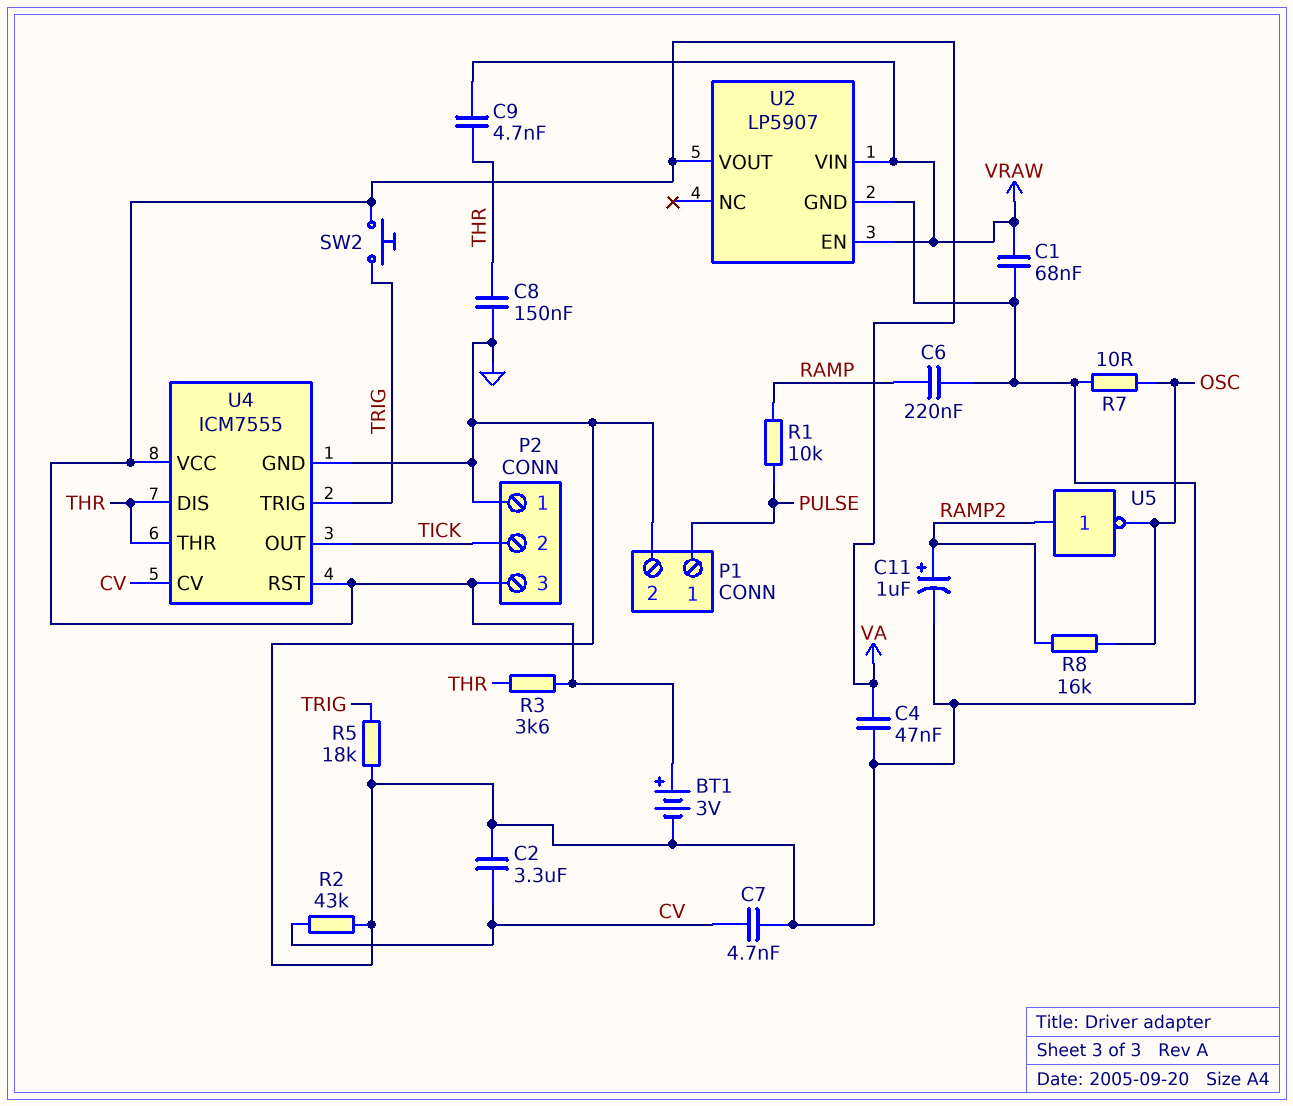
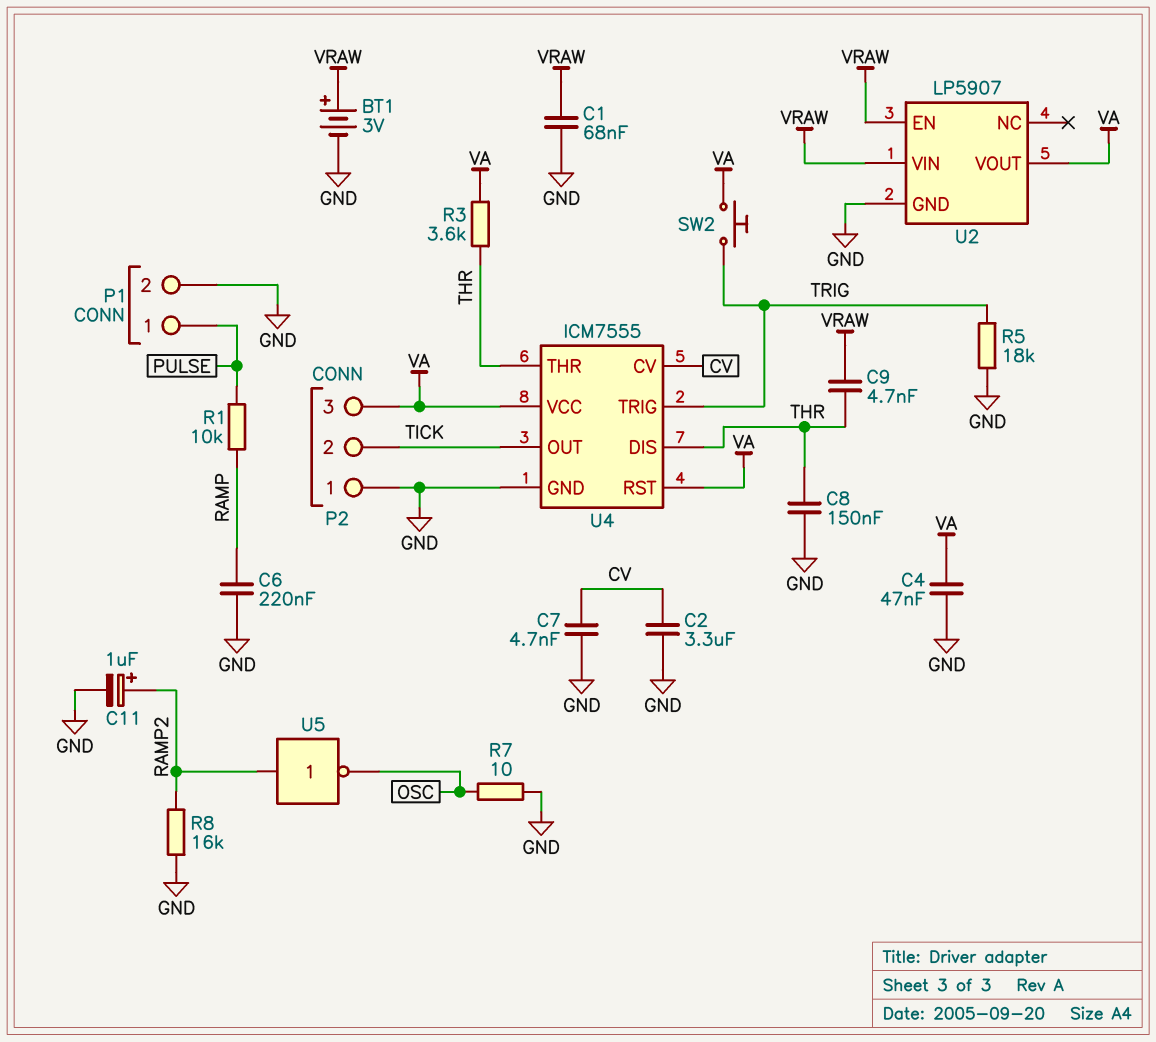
BT1: 3V (plus VA, minus GND) -> 3V (plus VRAW, minus GND)
R2: 43k (CV, GND) -> none
R8: 16k (OSC, RAMP2) -> 16k (GND, RAMP2)

